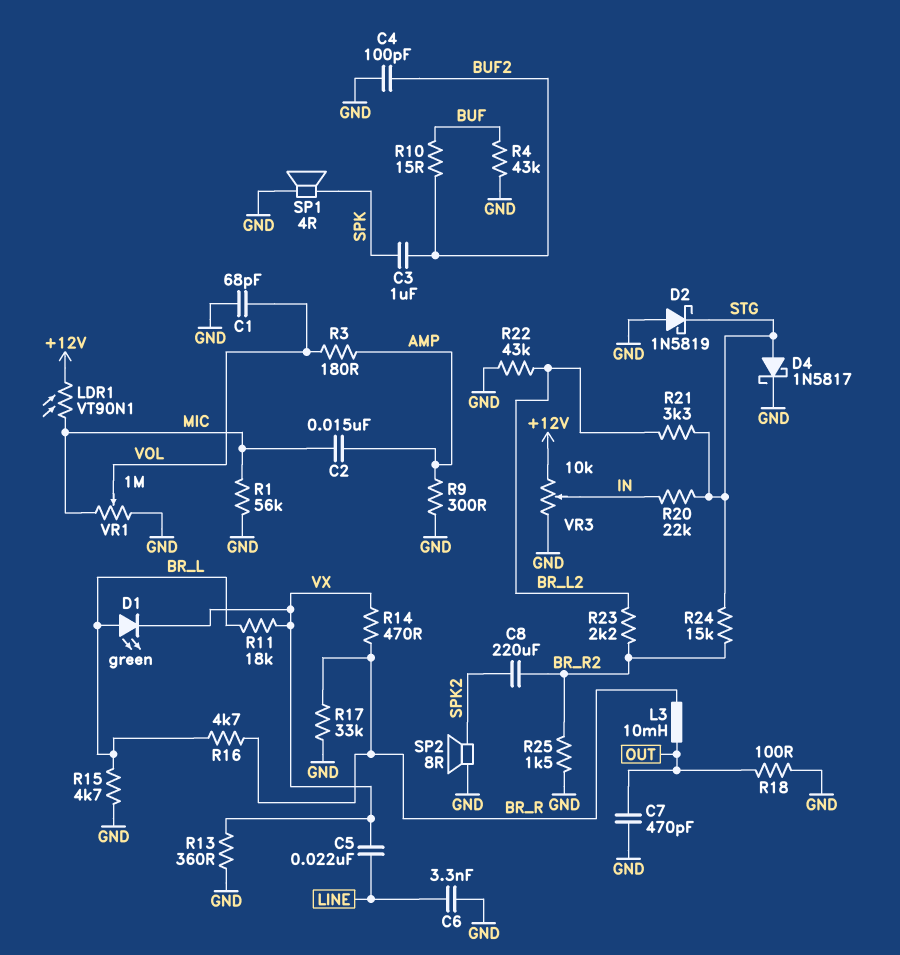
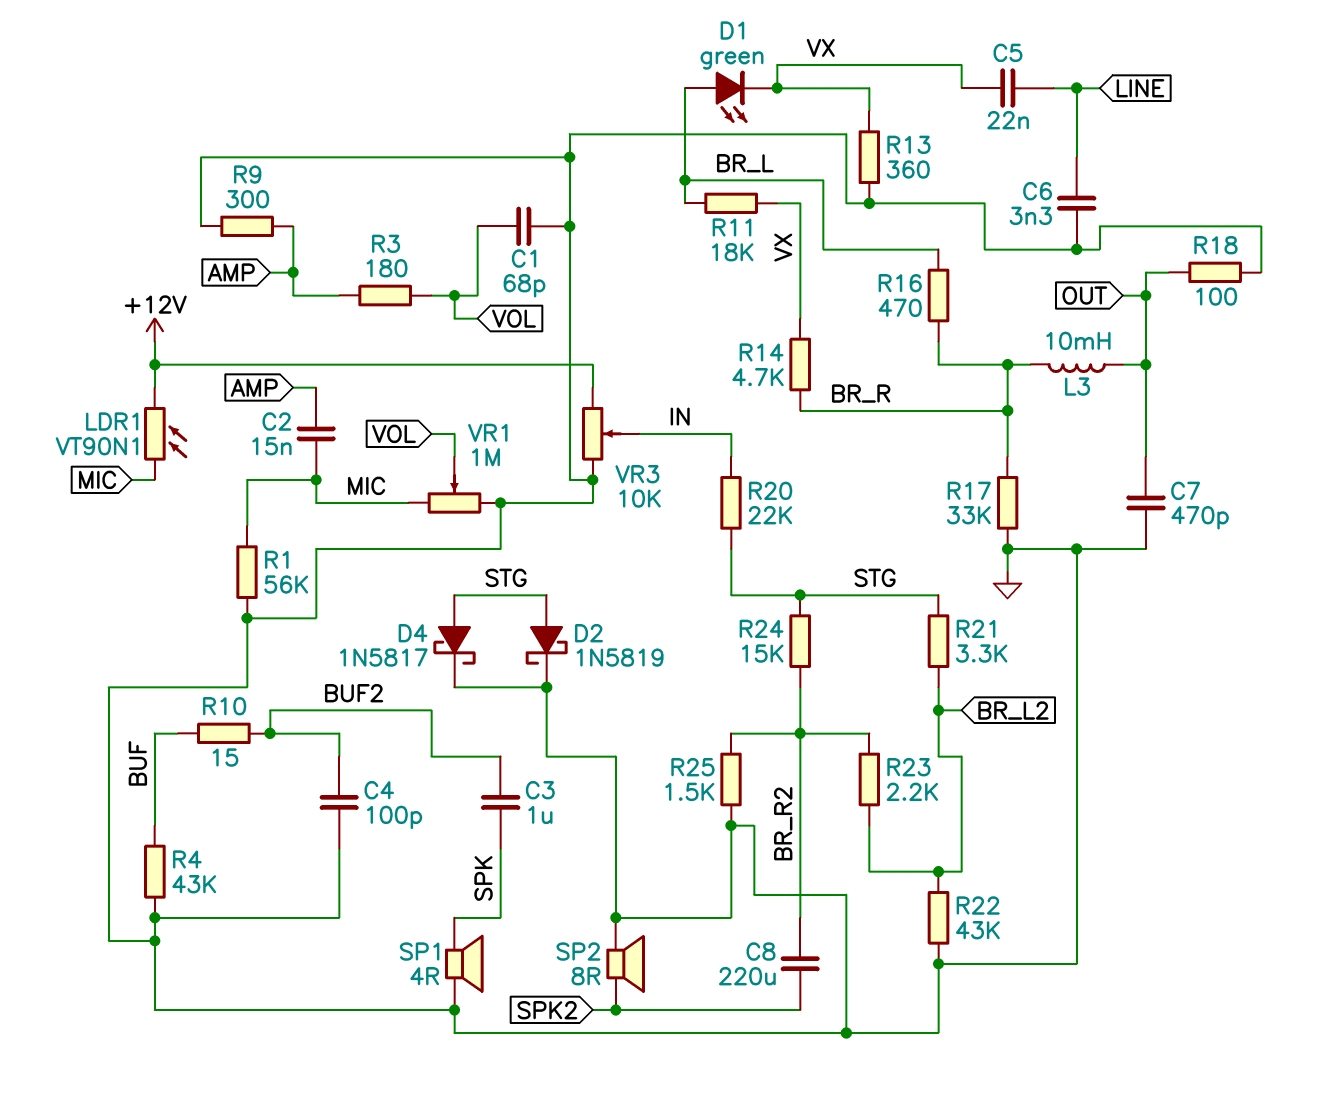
D2: schottky 1N5819 (A GND, K STG) -> schottky 1N5819 (A STG, K GND)
R14: 470 (BR_R, VX) -> 4.7k (BR_R, VX)
R15: 4.7k (BR_L, GND) -> none
R16: 4.7k (BR_L, BR_R) -> 470 (BR_L, BR_R)

